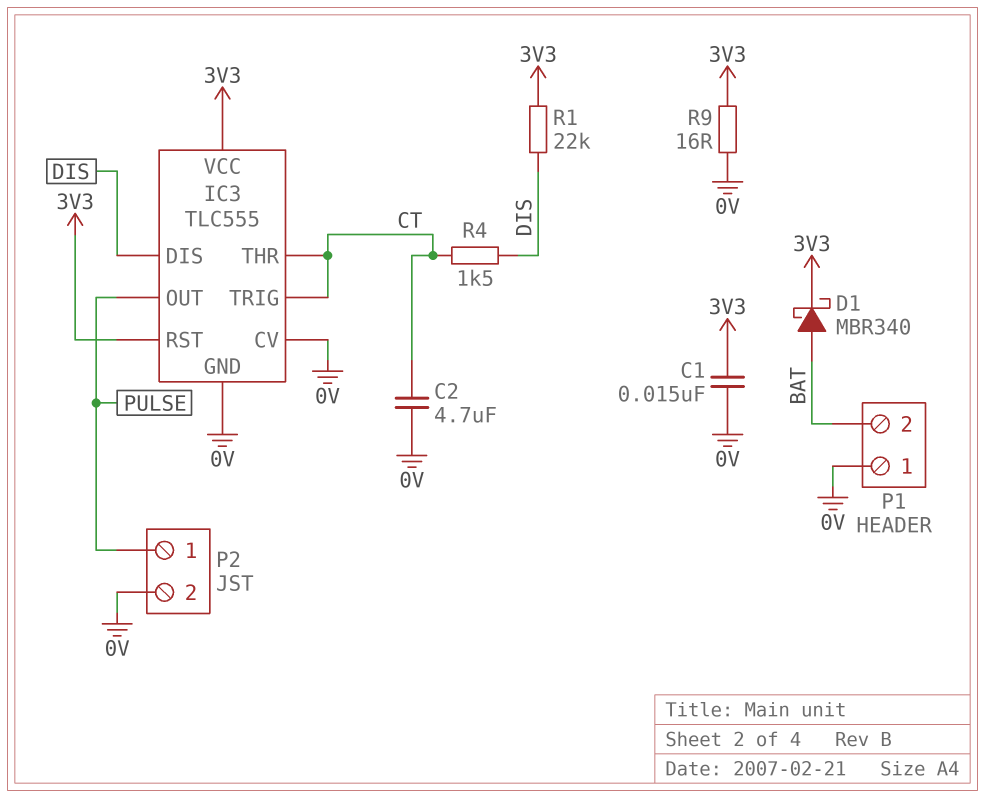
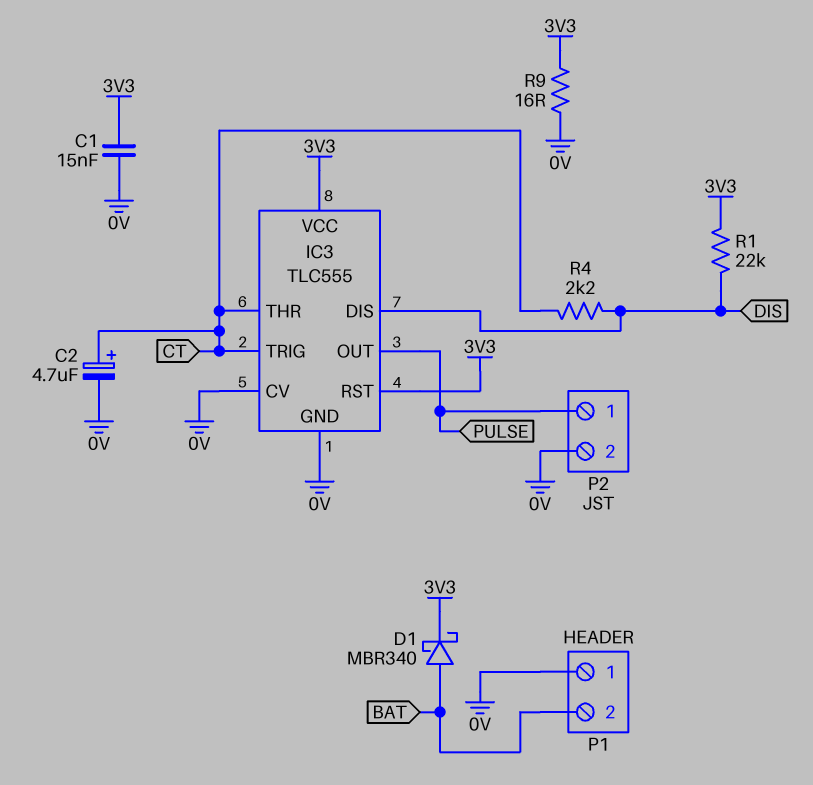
C2: 4.7uF (0V, CT) -> 4.7uF (plus CT, minus 0V)
R4: 1.5k (CT, DIS) -> 2.2k (CT, DIS)

